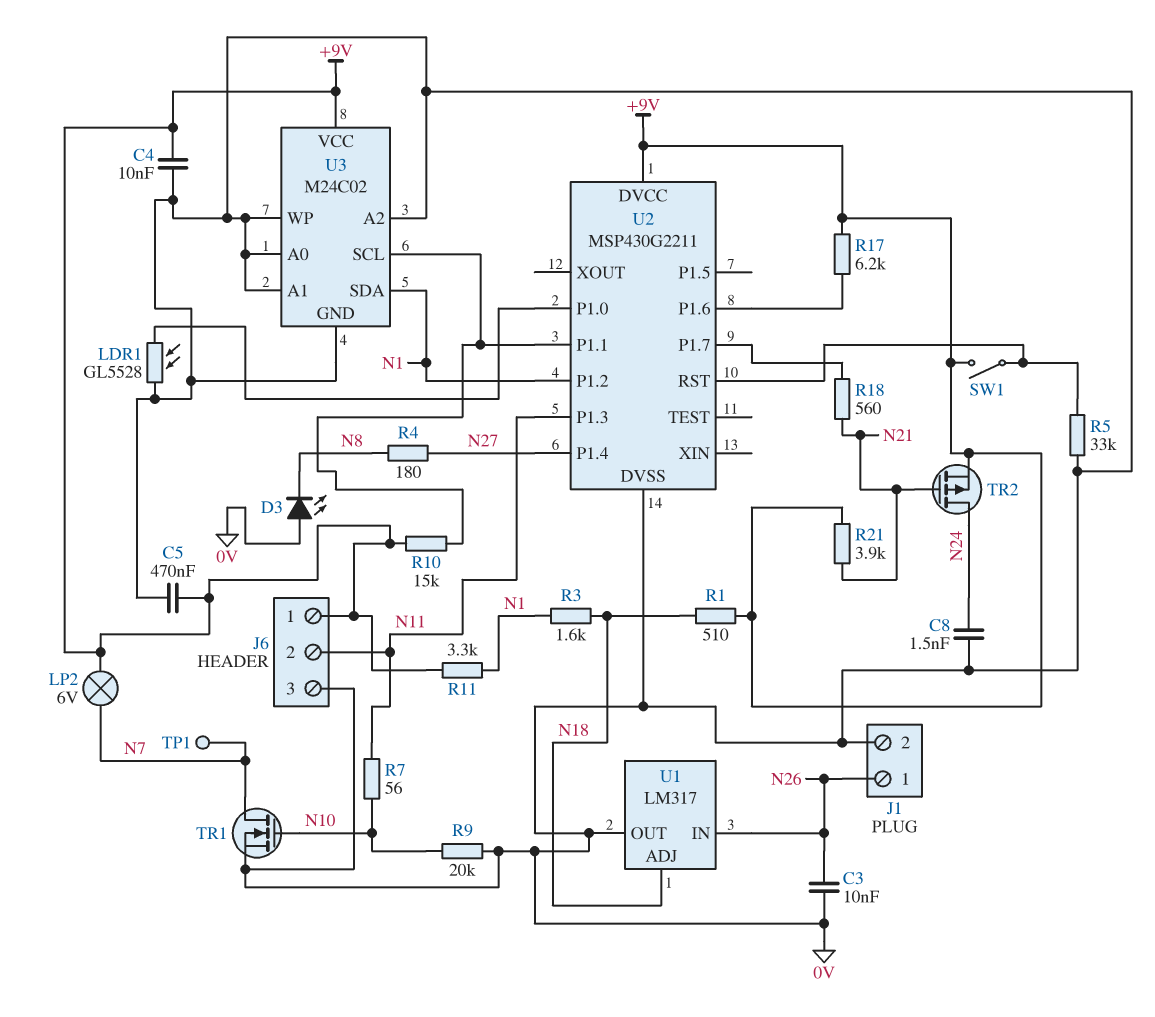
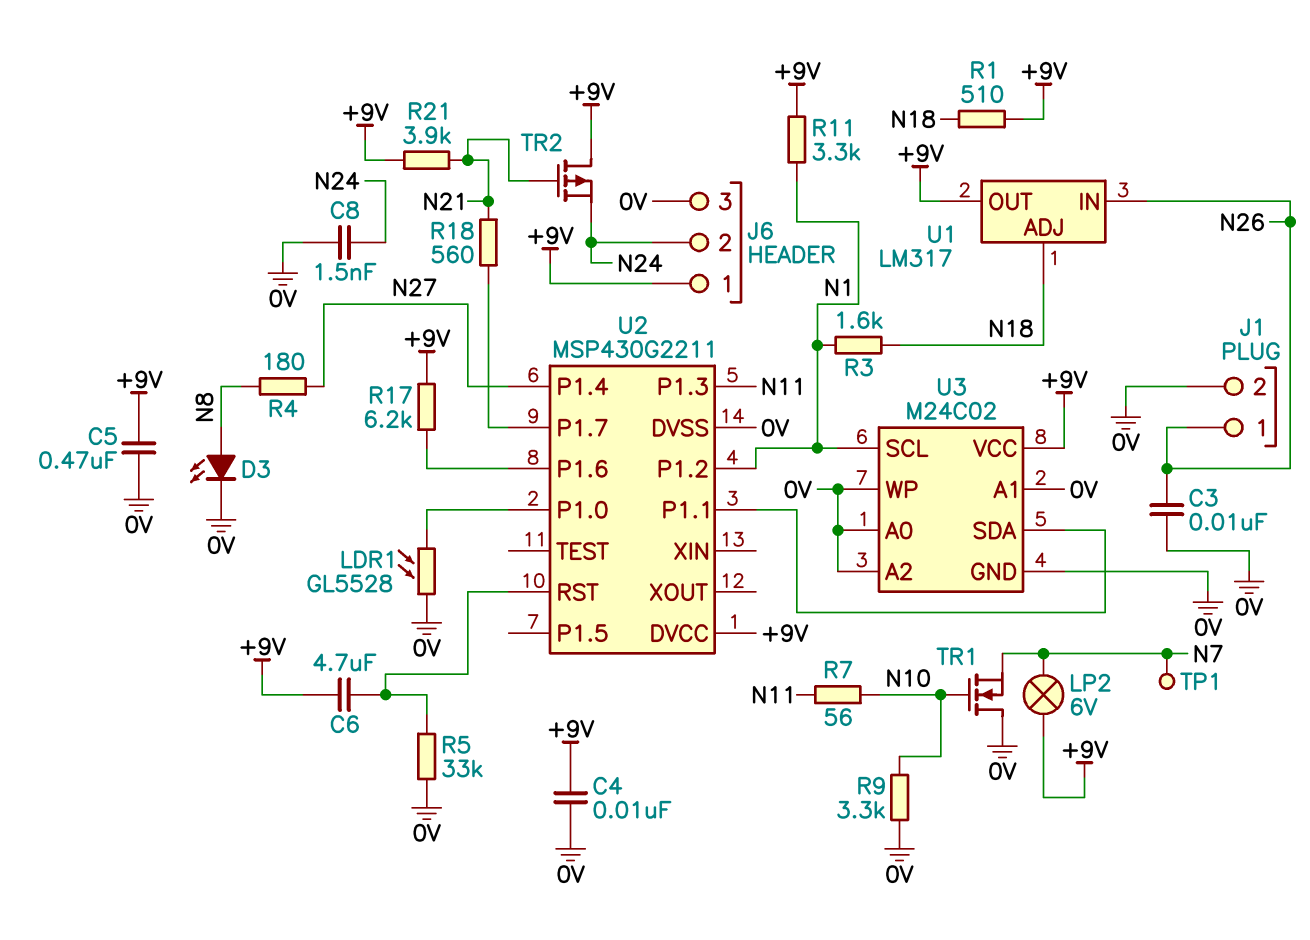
C6: none -> 4.7uF (+9V, U2/RST)
D3: LED (A 0V, K N8) -> LED (A N8, K 0V)
J6 pin 2: N11 -> N24
R9: 20k (0V, N10) -> 3.3k (0V, N10)
R10: 15k (+9V, U2/P1.1) -> none
SW1: switch (+9V, U2/RST) -> none
TR1: NMOS (G N10, D N7, S 0V) -> NMOS (G N10, D 0V, S N7)
TR2: PMOS (G N21, D N24, S +9V) -> PMOS (G N21, D +9V, S N24)
U1 pin OUT: 0V -> +9V
U3 pin SCL: U2/P1.1 -> N1
U3 pin SDA: N1 -> U2/P1.1

